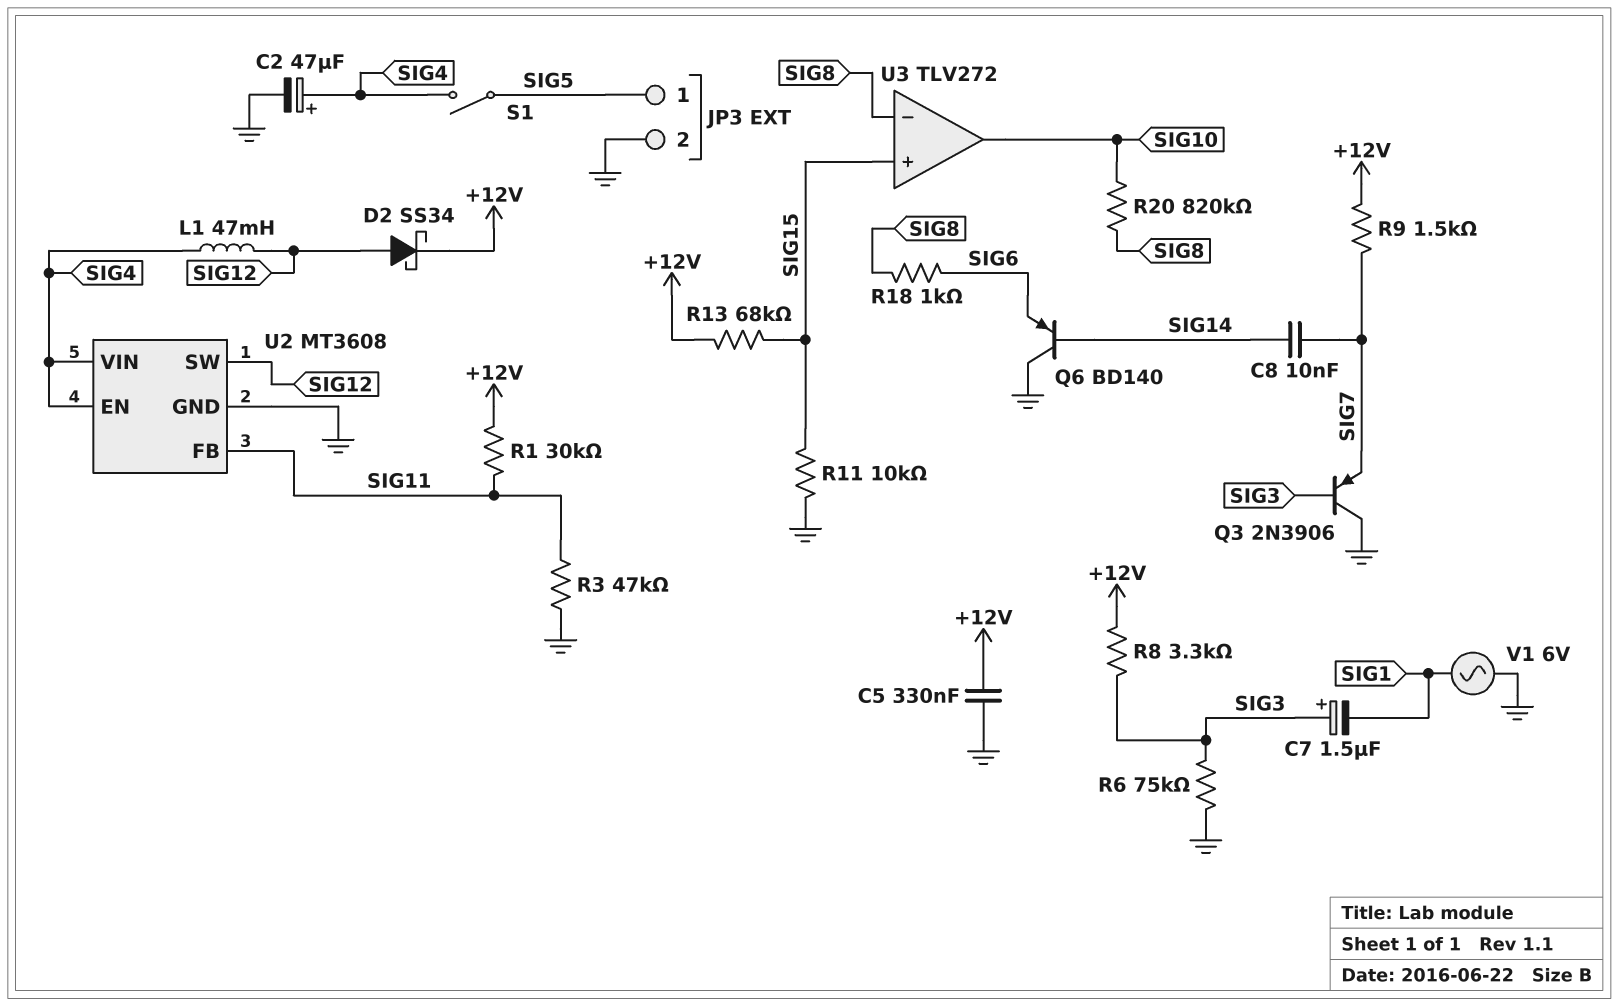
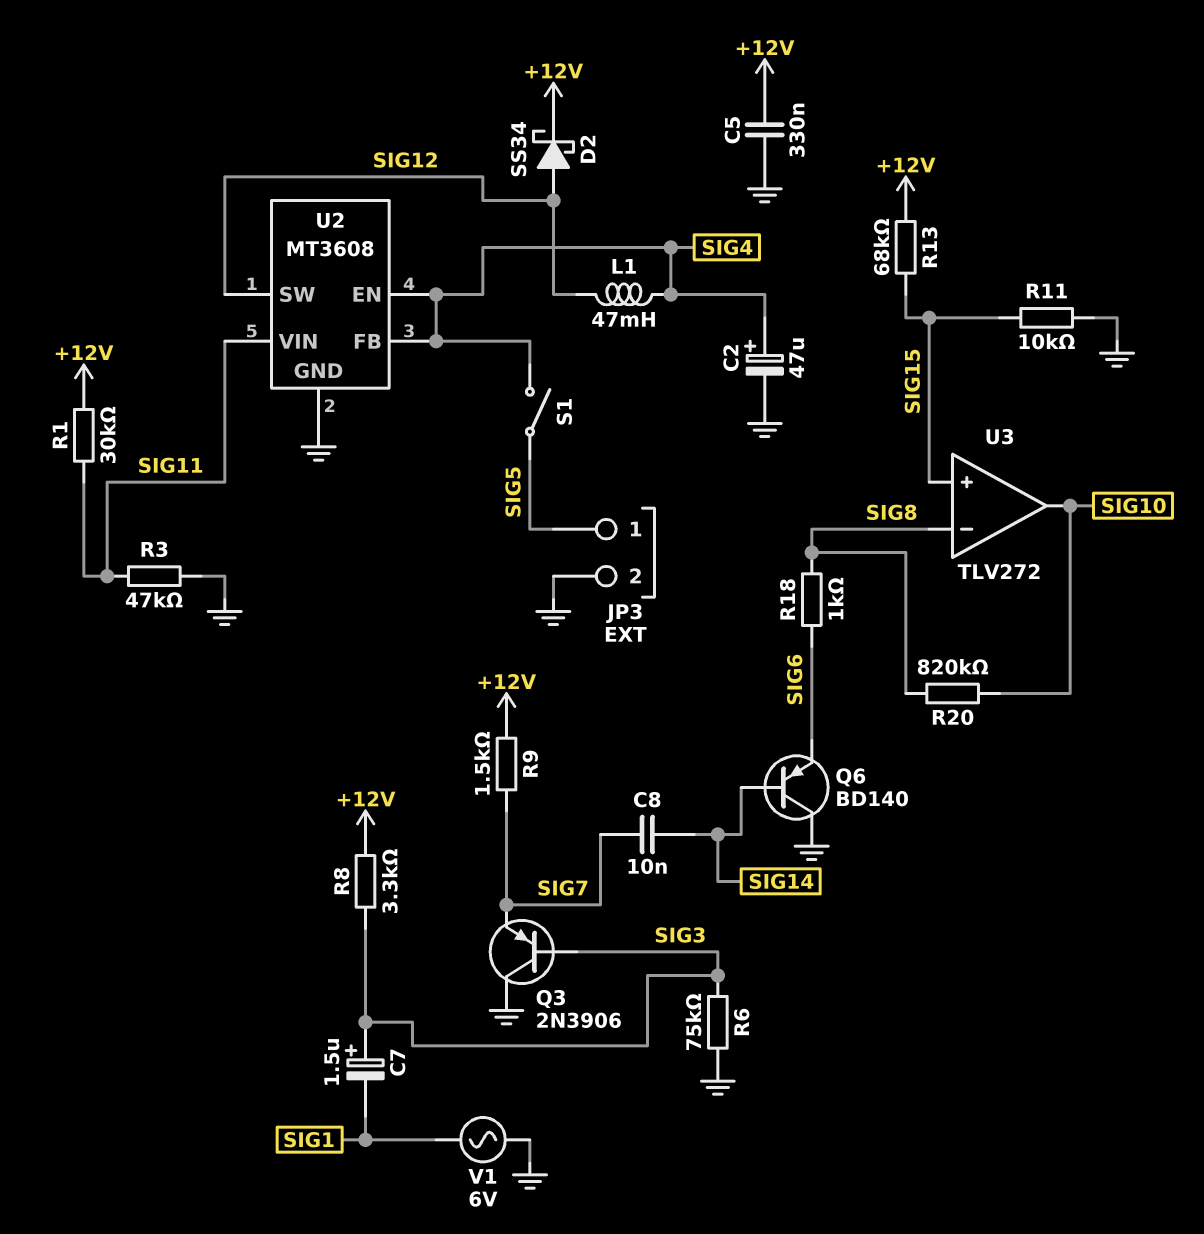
U2 pin FB: SIG11 -> SIG4
U2 pin VIN: SIG4 -> SIG11

